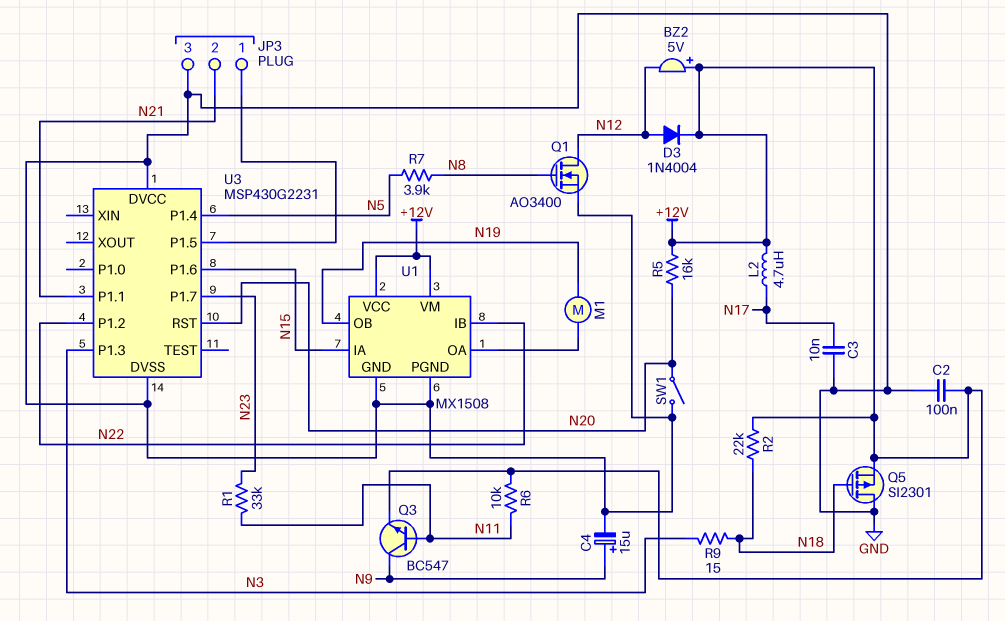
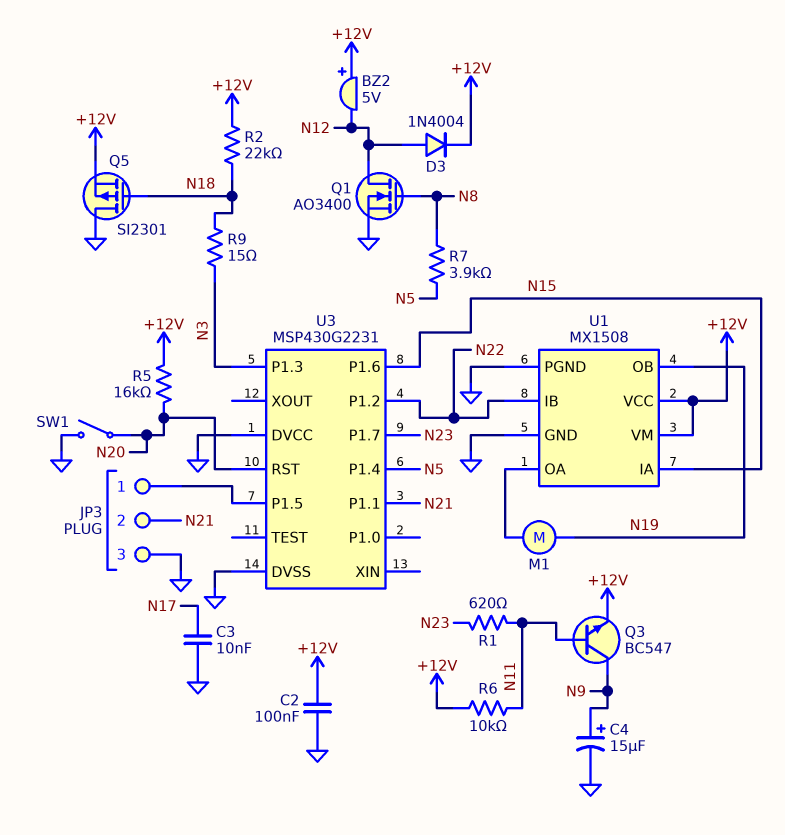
L2: 4.7uH (+12V, N17) -> none
R1: 33k (N11, N23) -> 620 (N11, N23)

